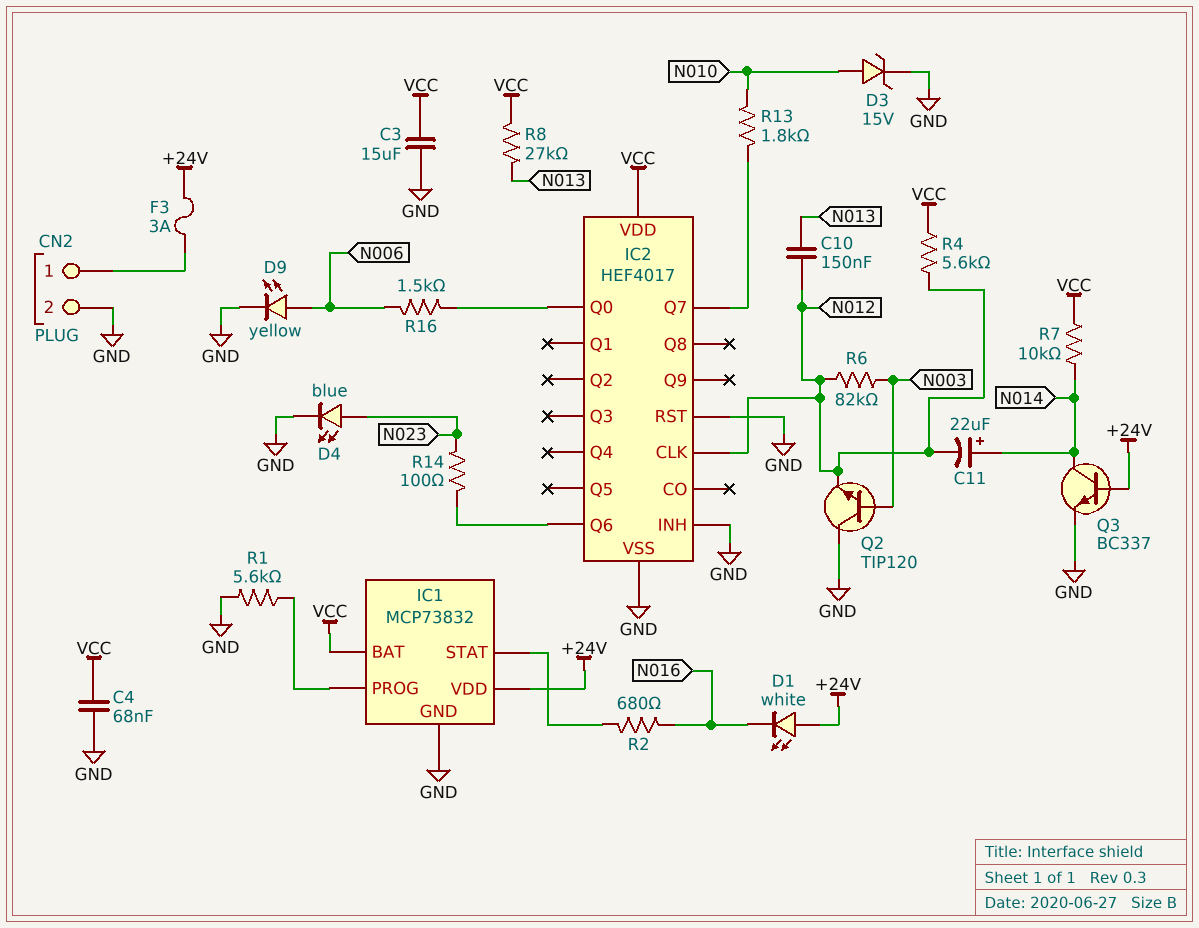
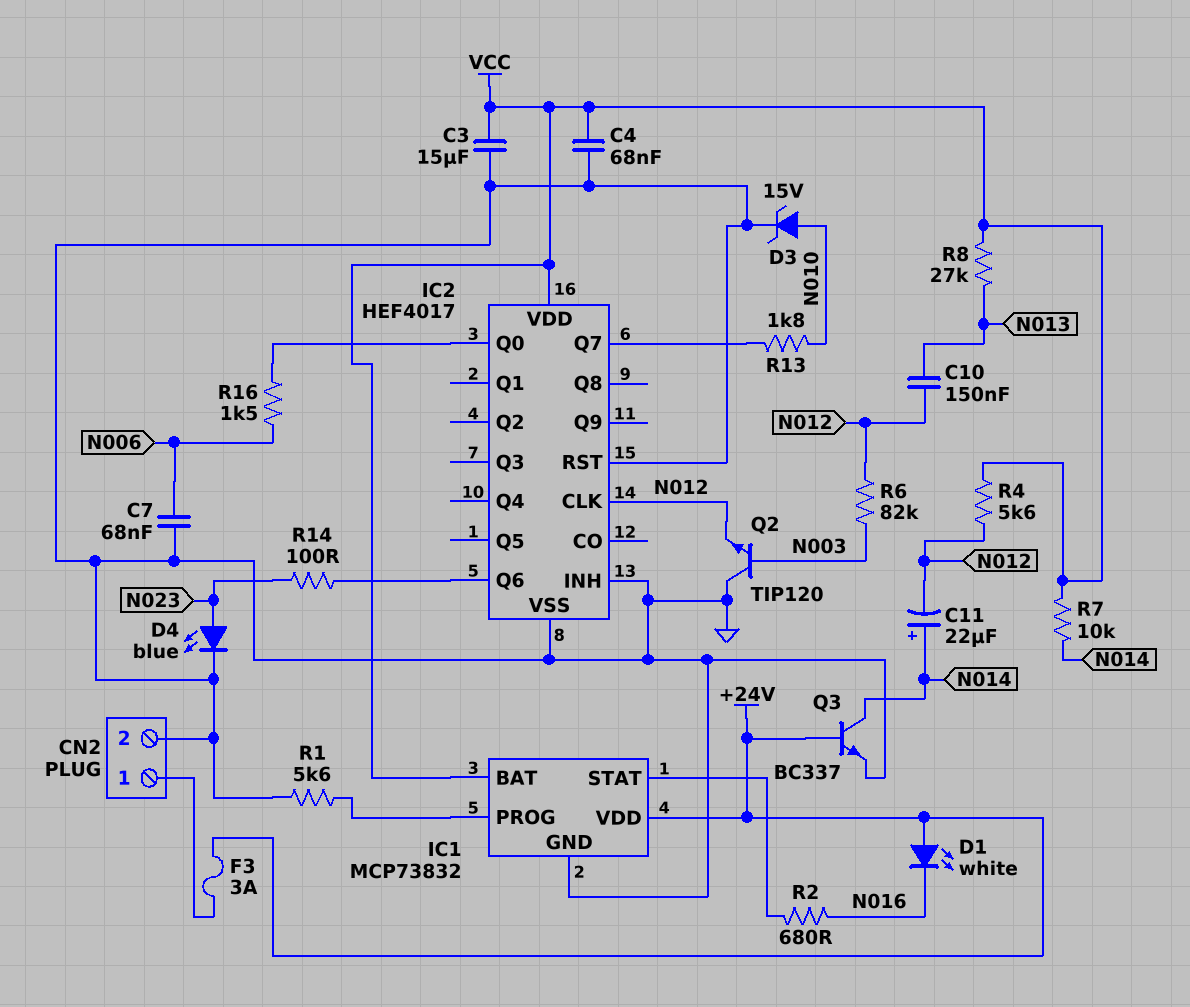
C7: none -> 68nF (GND, N006)
D9: LED yellow (A N006, K GND) -> none

